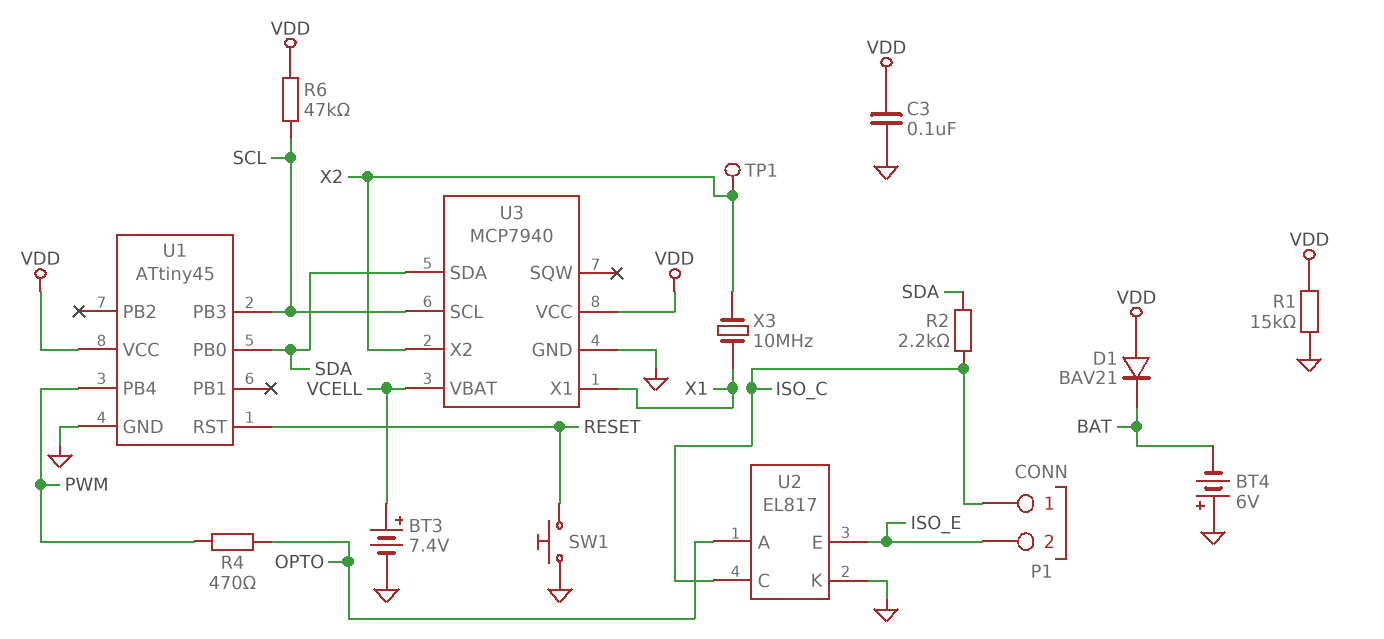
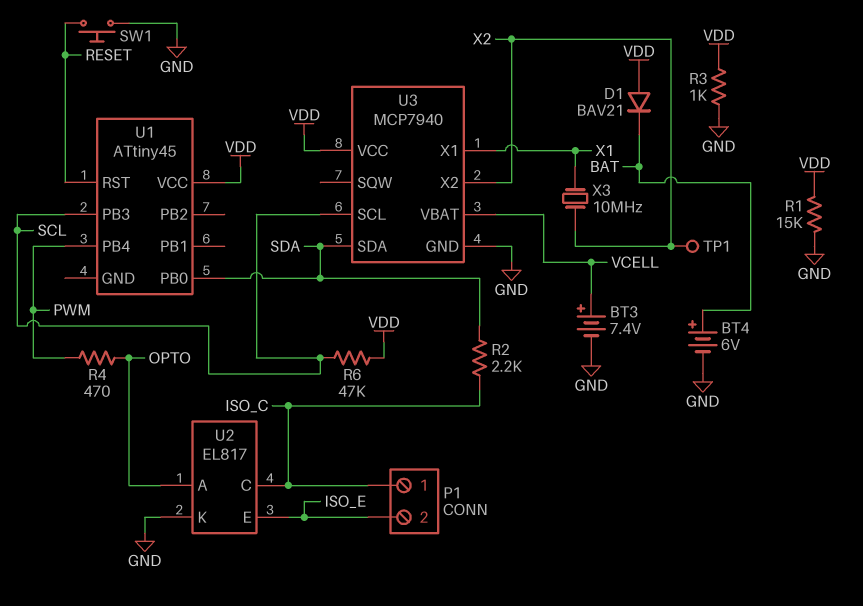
BT4: 6V (plus GND, minus BAT) -> 6V (plus BAT, minus GND)
C3: 100nF (GND, VDD) -> none
R3: none -> 1k (GND, VDD)
U1 pin GND: GND -> none

